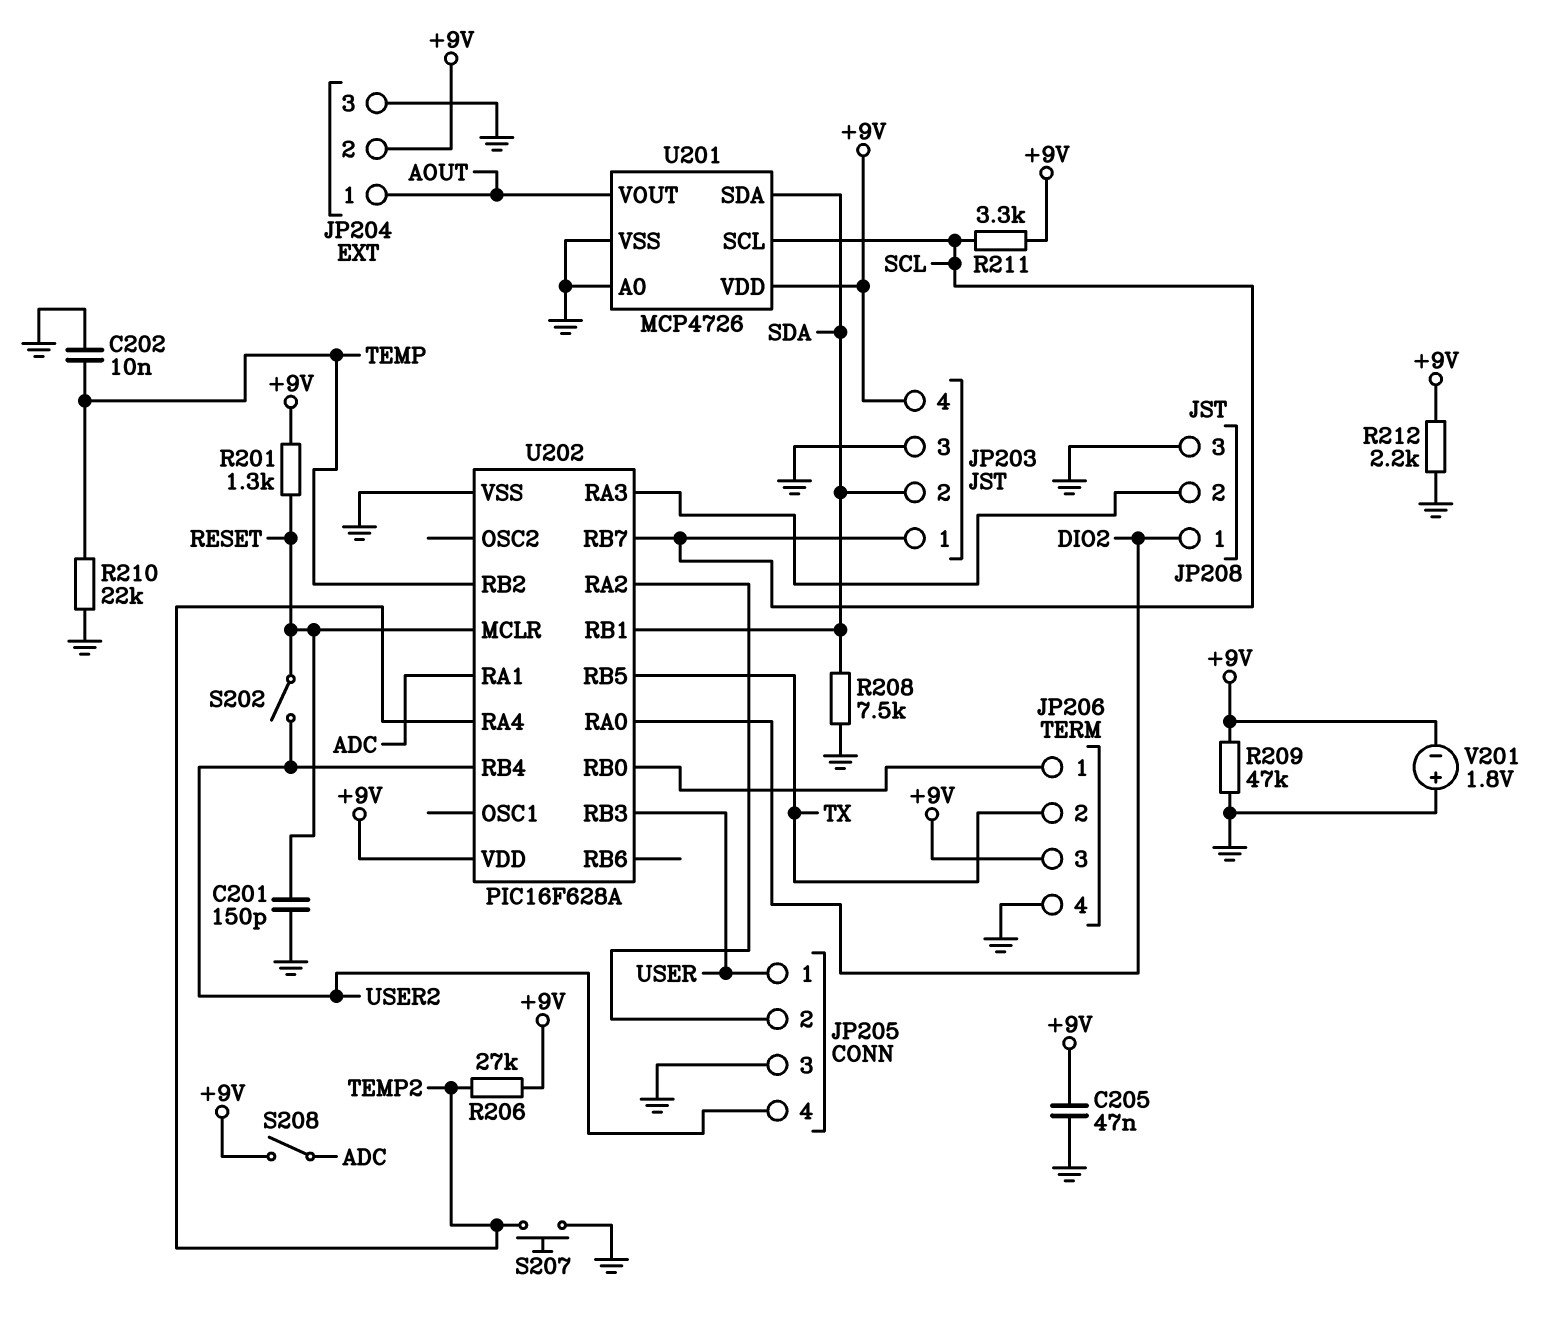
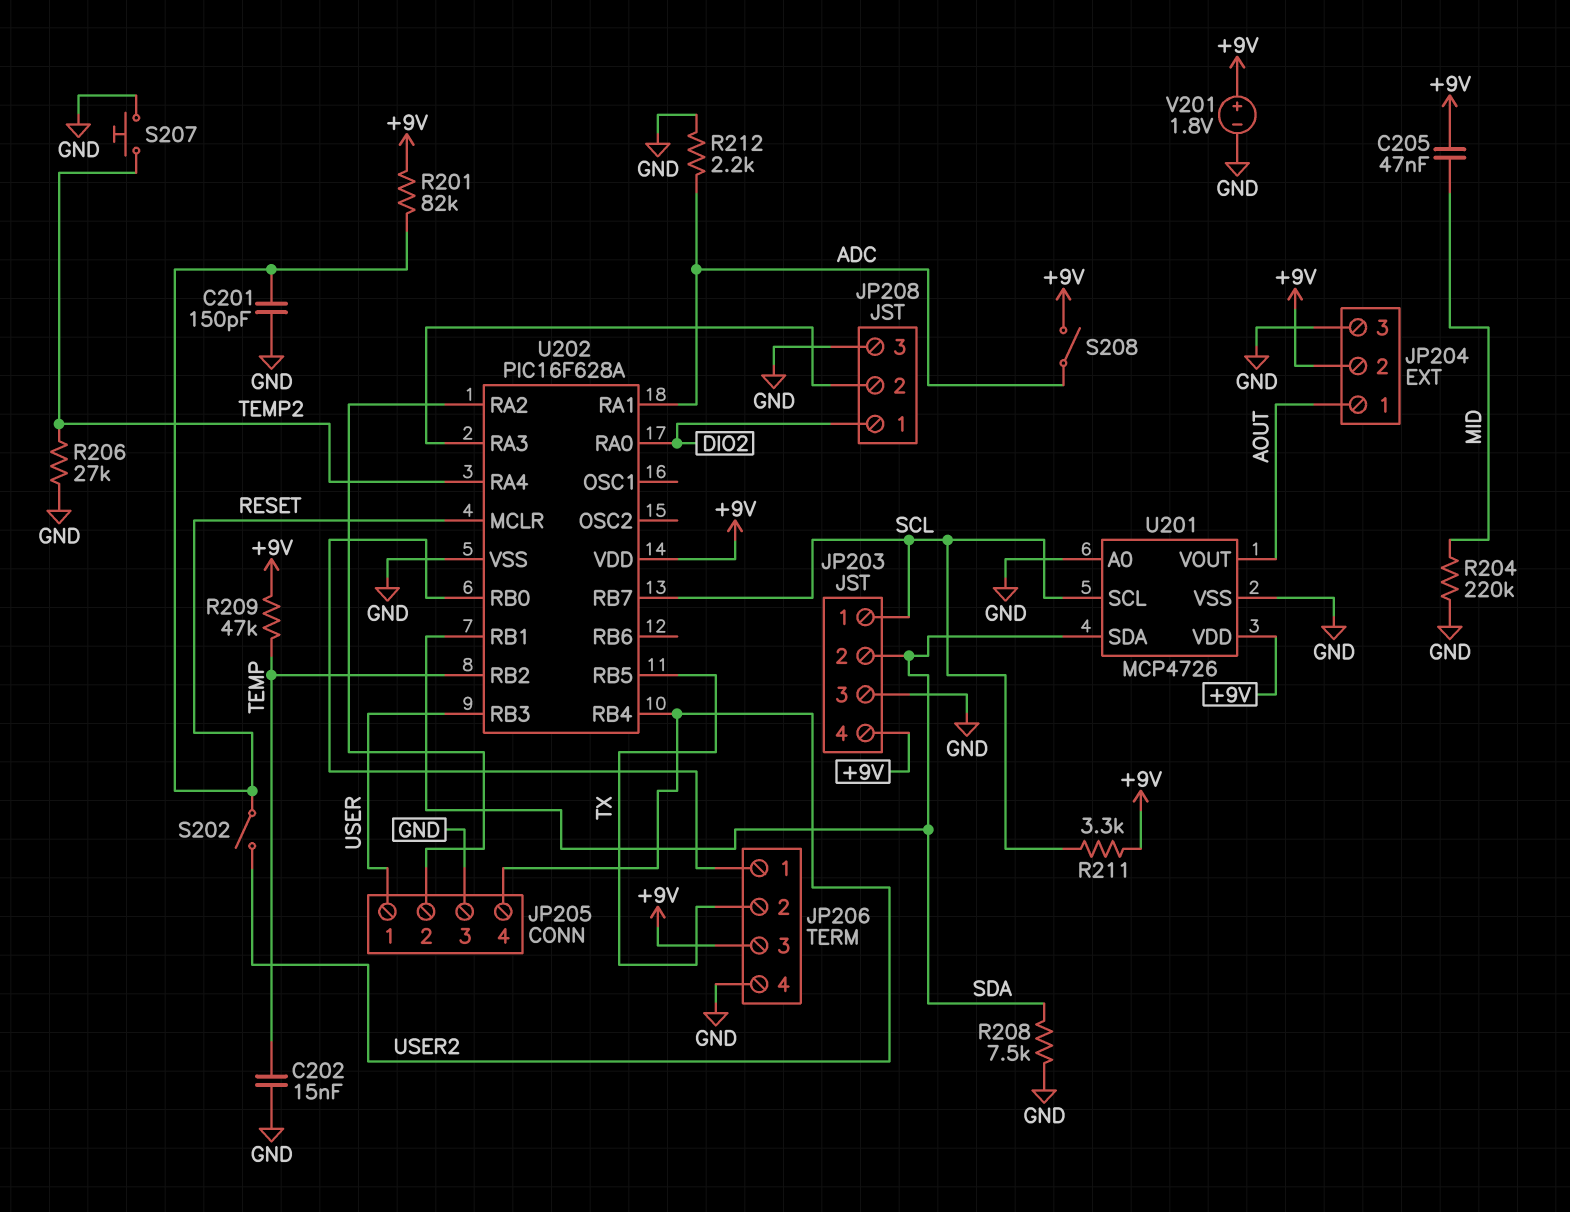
C202: 10nF (GND, TEMP) -> 15nF (GND, TEMP)
C205: 47nF (+9V, GND) -> 47nF (+9V, MID)
R201: 1.3k (+9V, RESET) -> 82k (+9V, RESET)
R204: none -> 220k (GND, MID)
R206: 27k (+9V, TEMP2) -> 27k (GND, TEMP2)
R209: 47k (+9V, GND) -> 47k (+9V, TEMP)
R210: 22k (GND, TEMP) -> none
R212: 2.2k (+9V, GND) -> 2.2k (ADC, GND)
V201: 1.8V (plus GND, minus +9V) -> 1.8V (plus +9V, minus GND)

